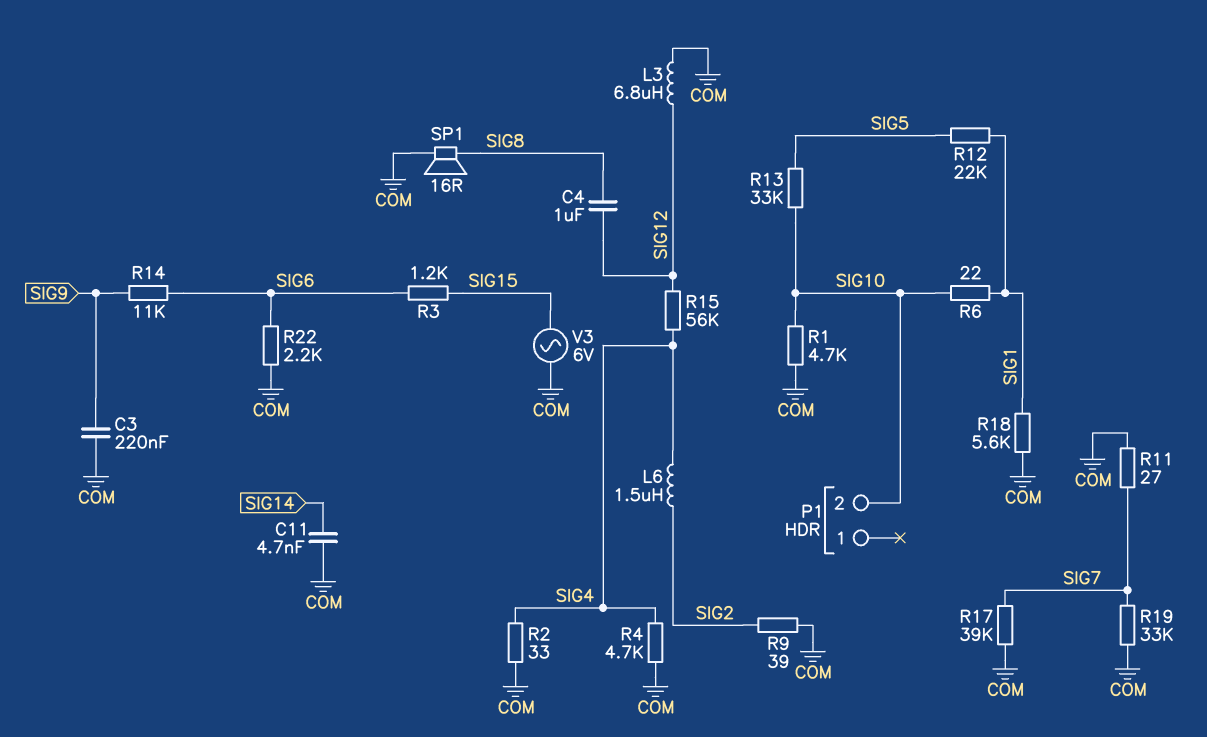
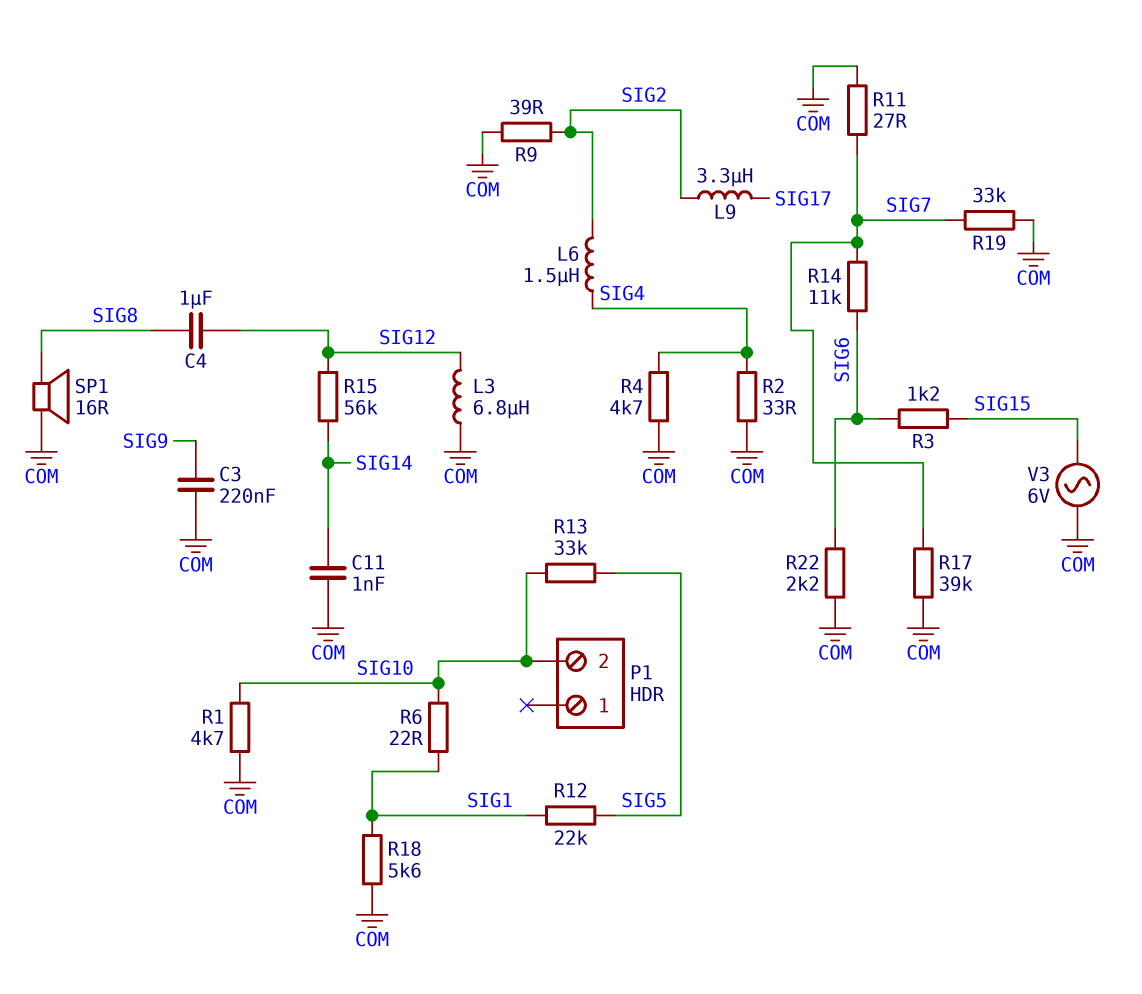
C11: 4.7nF (COM, SIG14) -> 1nF (COM, SIG14)
L9: none -> 3.3uH (SIG2, SIG17)
R14: 11k (SIG6, SIG9) -> 11k (SIG6, SIG7)
R15: 56k (SIG4, SIG12) -> 56k (SIG12, SIG14)

